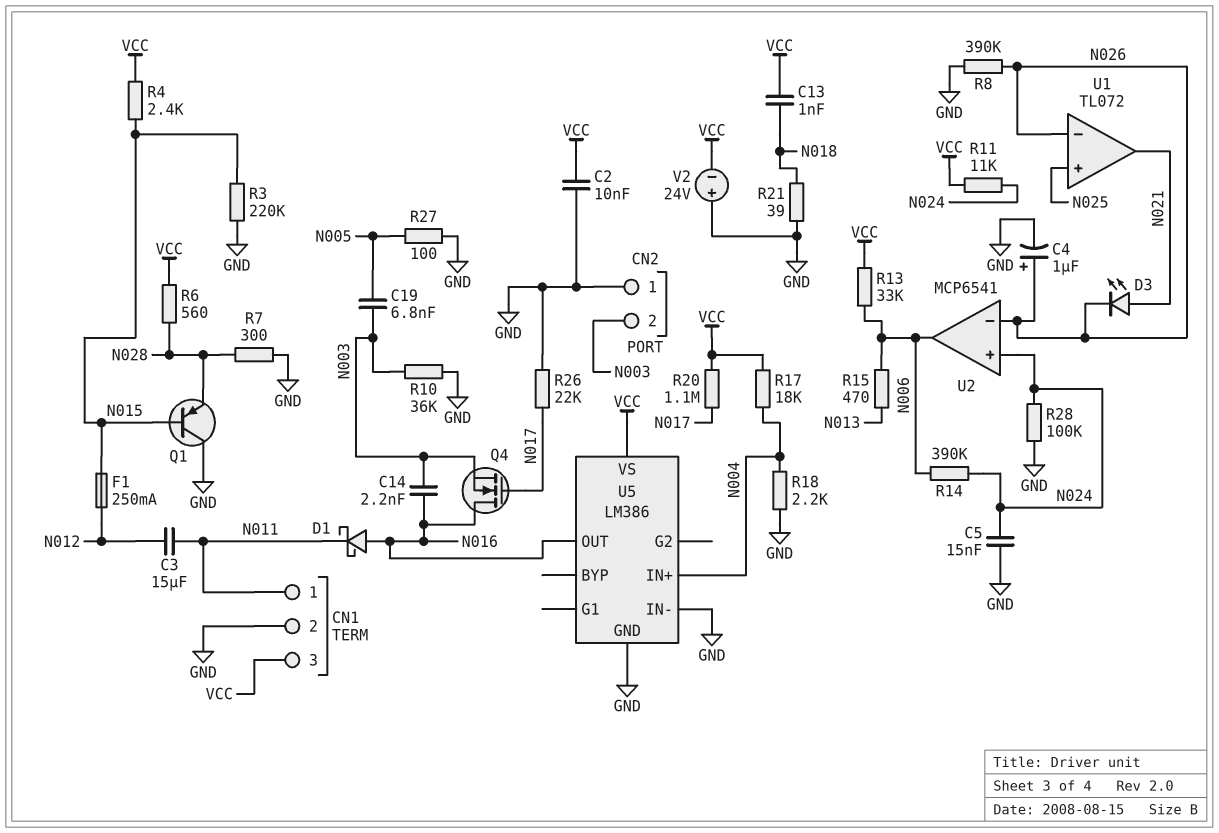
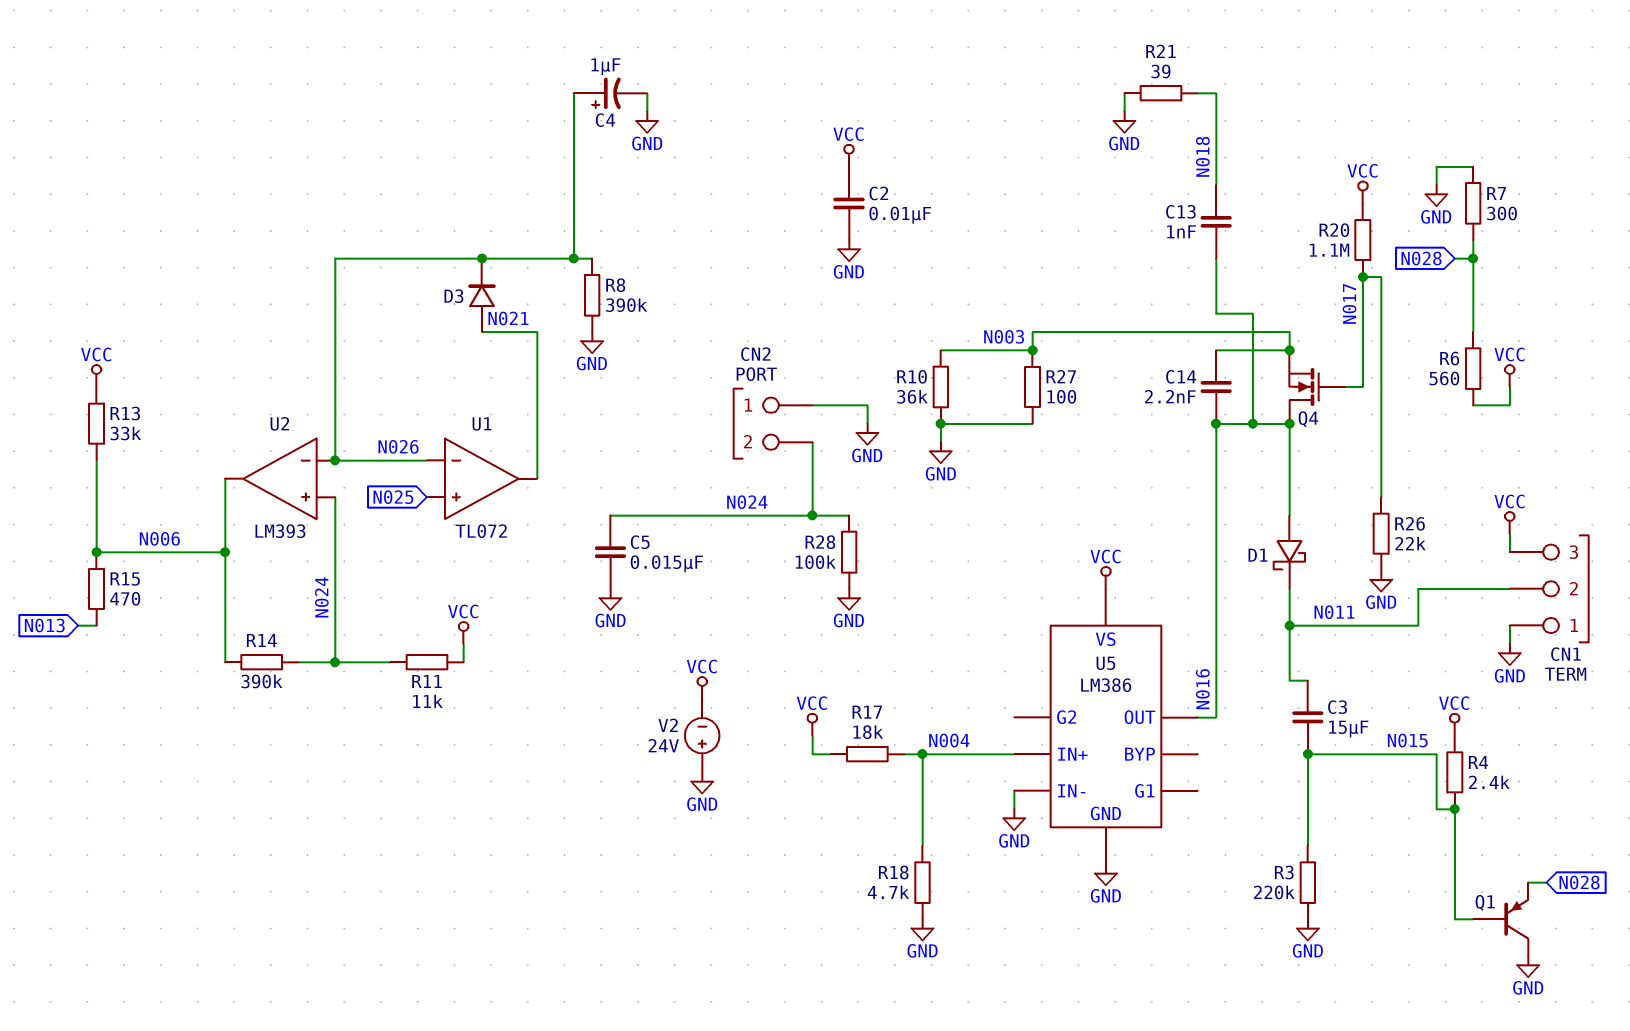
C3: 15uF (N011, N012) -> 15uF (N011, N015)
C13: 1nF (N018, VCC) -> 1nF (N016, N018)
C19: 6.8nF (N003, N005) -> none
CN1 pin 1: N011 -> GND
CN1 pin 2: GND -> N011
CN2 pin 2: N003 -> N024
D3: LED (A N021, K N026) -> diode (A N021, K N026)
F1: 250mA (N012, N015) -> none
R18: 2.2k (GND, N004) -> 4.7k (GND, N004)
R27: 100 (GND, N005) -> 100 (GND, N003)
U2: MCP6541 -> LM393

